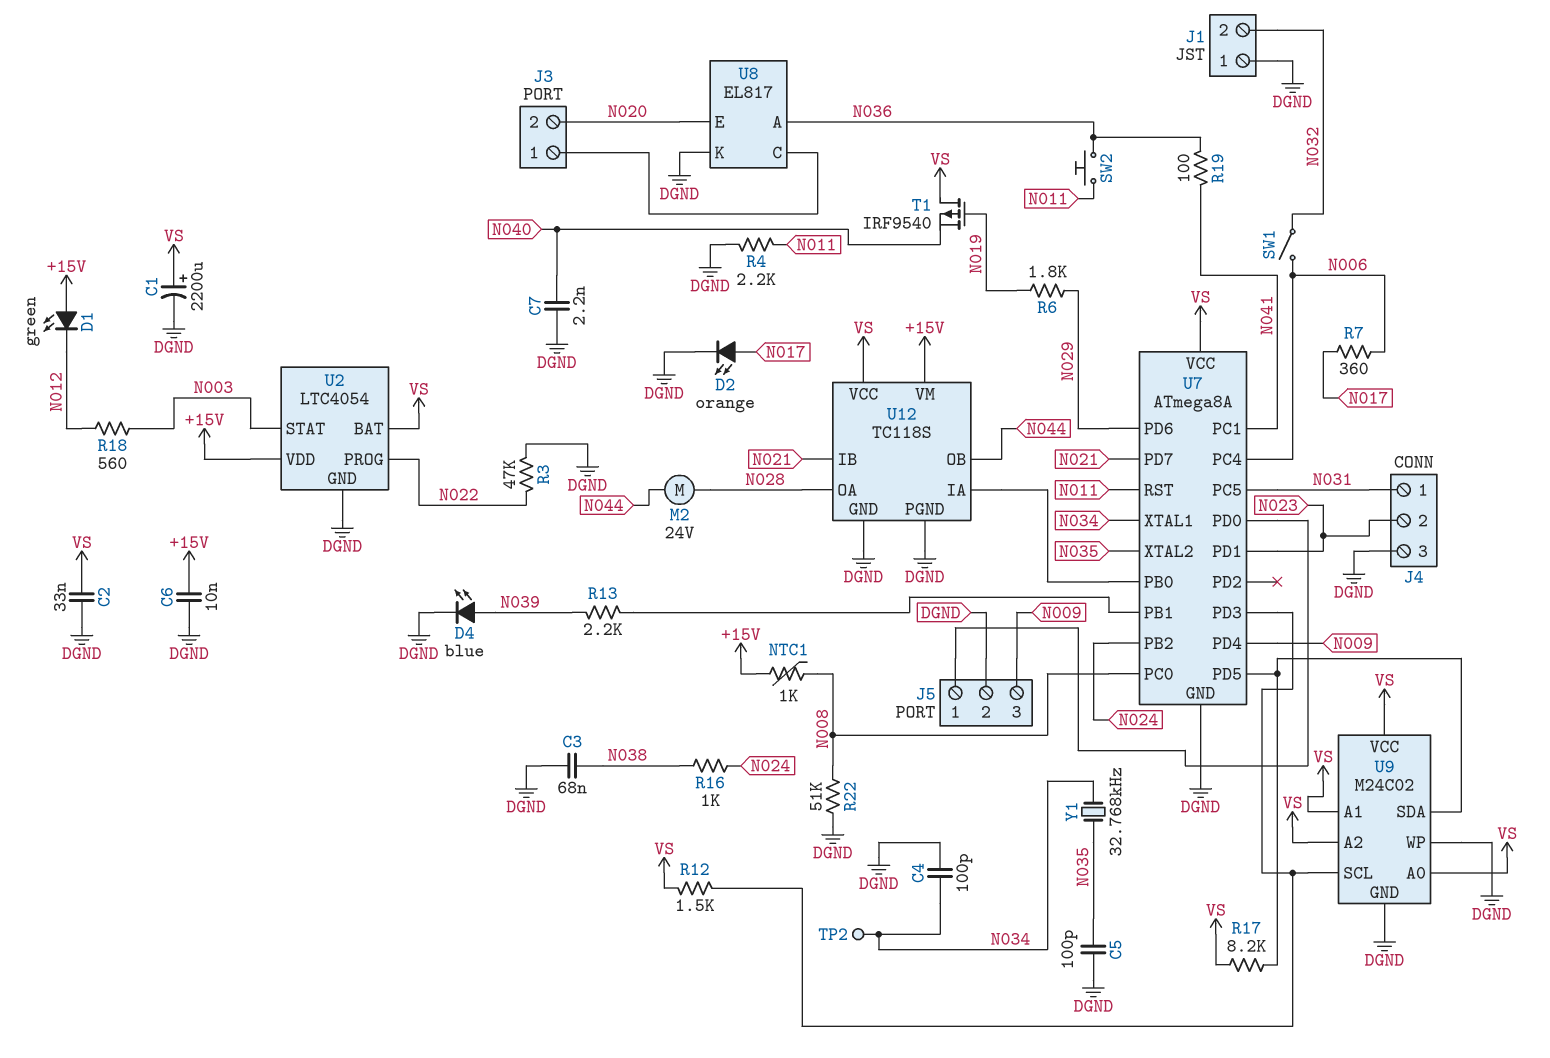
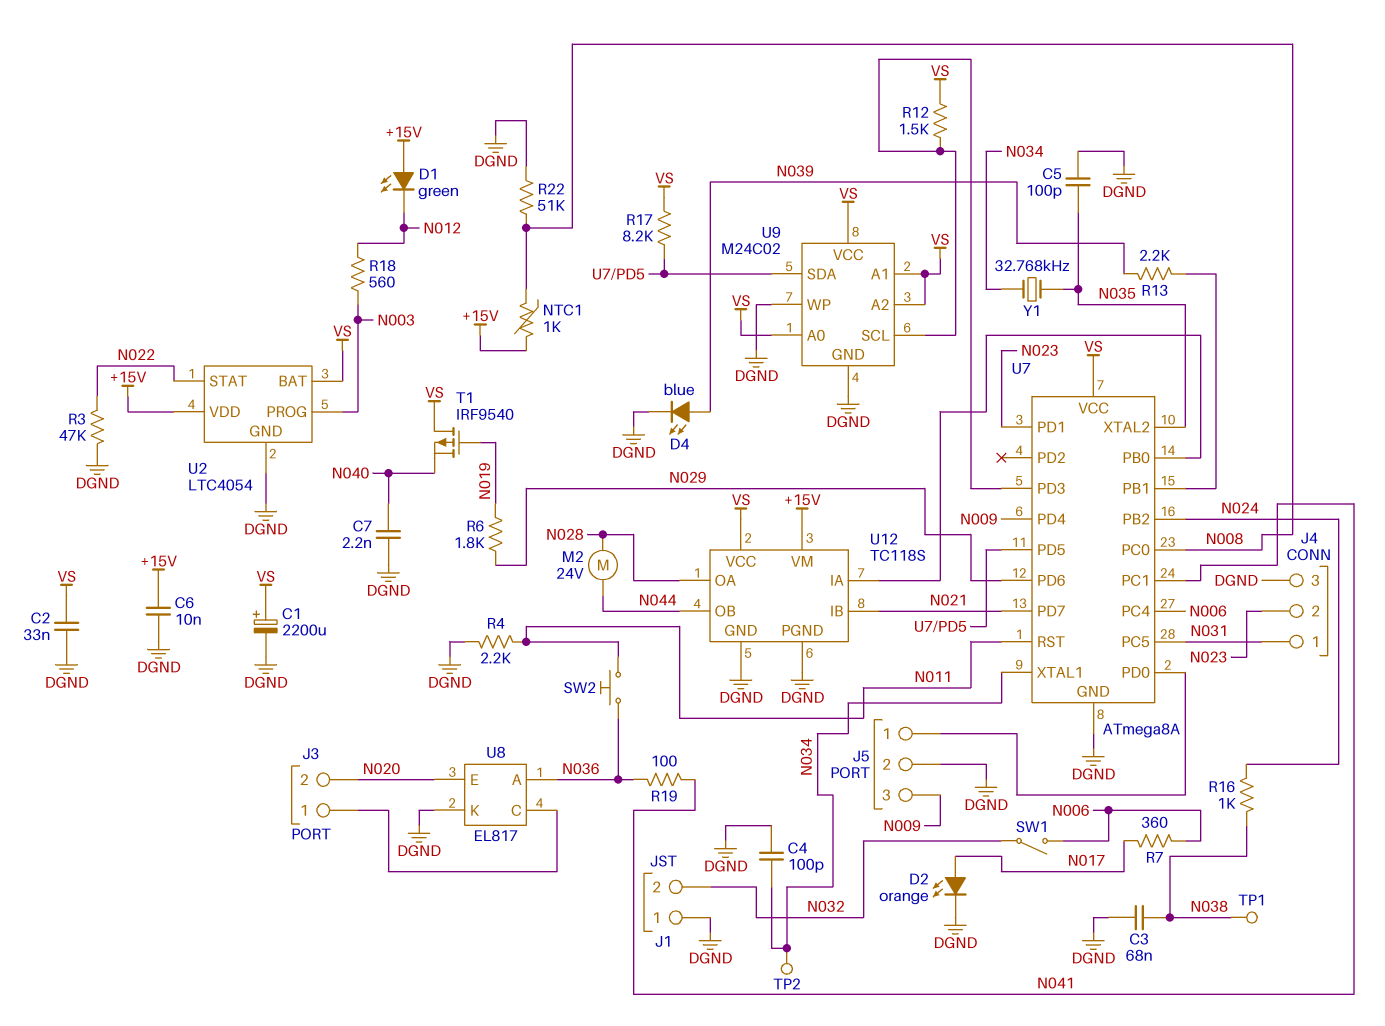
TP1: none -> test point (N038)
U2 pin PROG: N022 -> N003
U2 pin STAT: N003 -> N022

